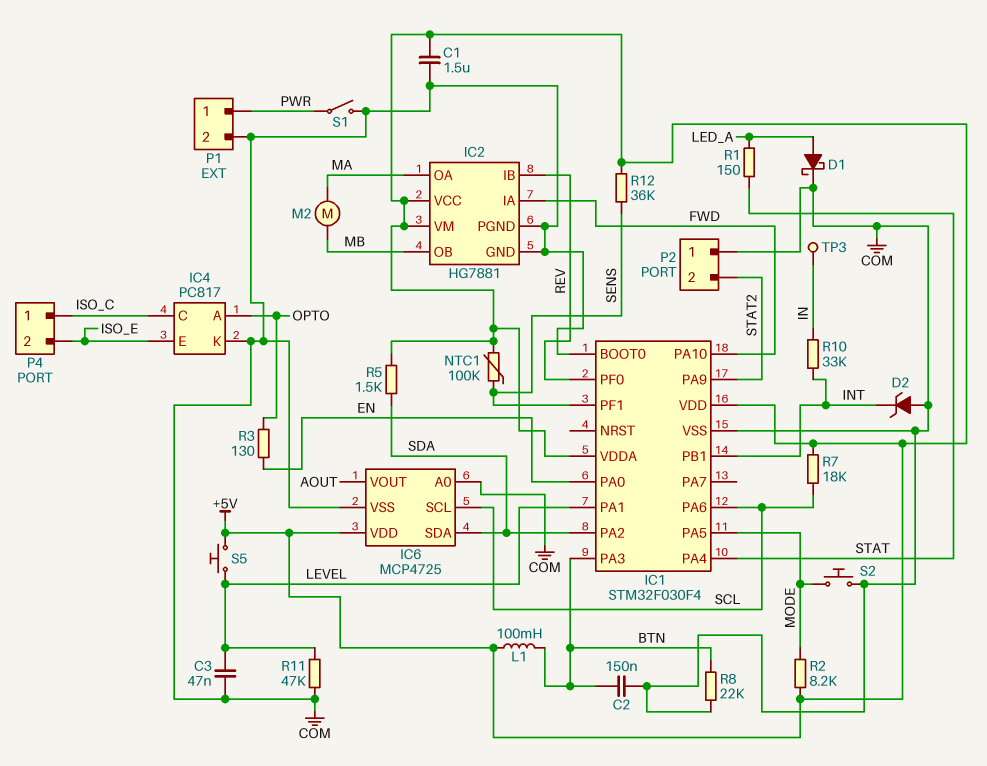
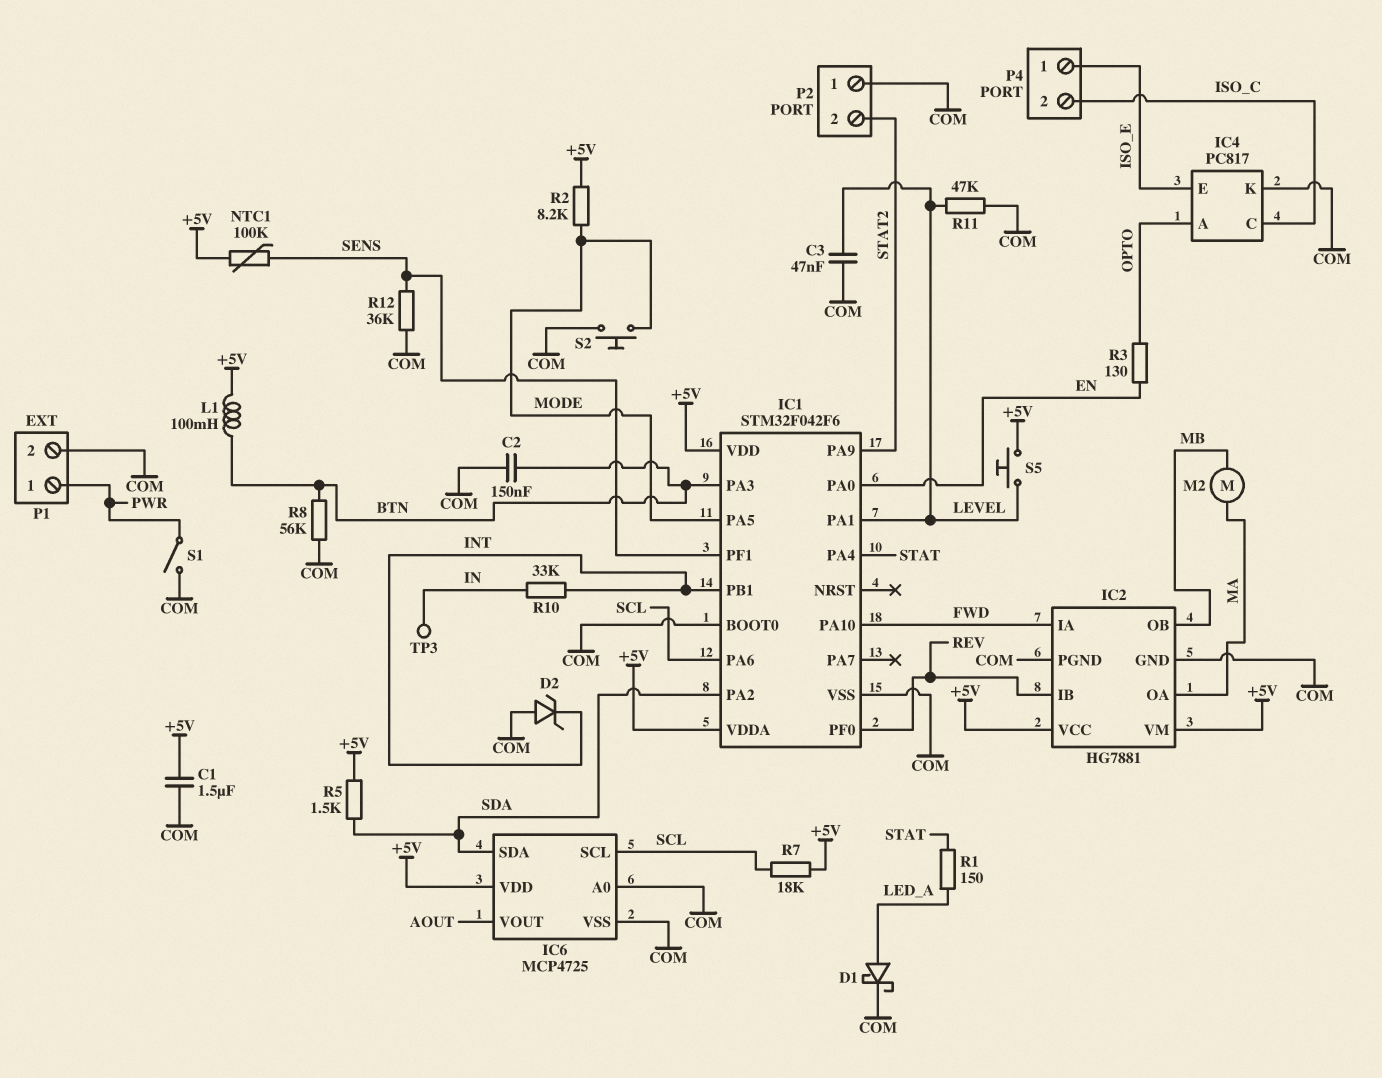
IC1: STM32F030F4 -> STM32F042F6
P4 pin 1: ISO_C -> ISO_E
P4 pin 2: ISO_E -> ISO_C
R8: 22k (BTN, COM) -> 56k (BTN, COM)
R12: 36k (+5V, SENS) -> 36k (COM, SENS)

